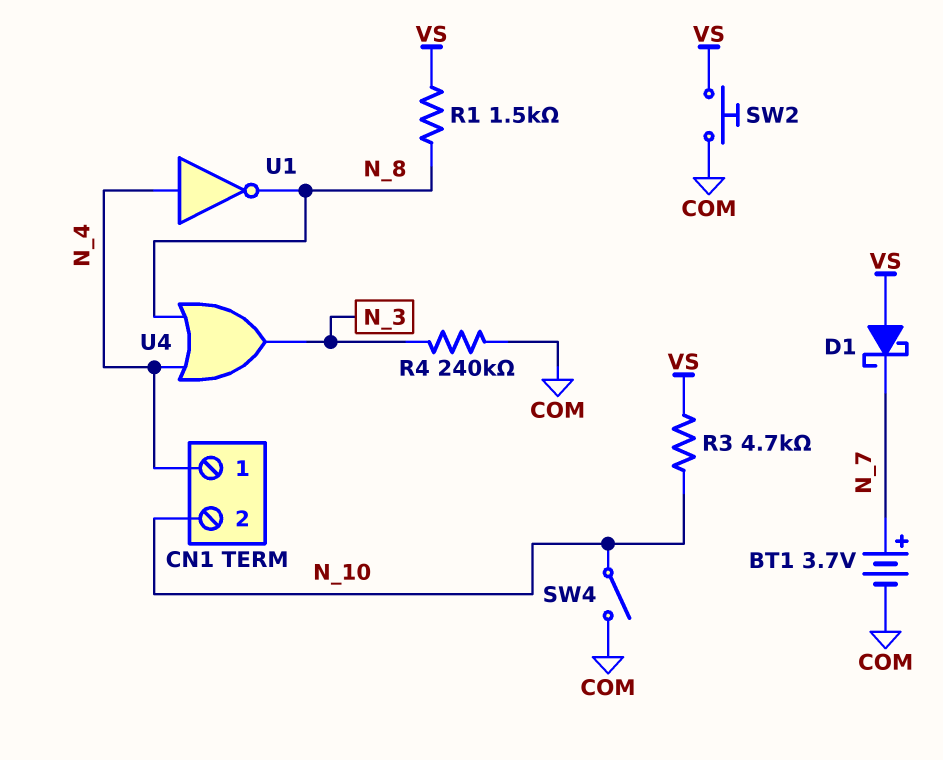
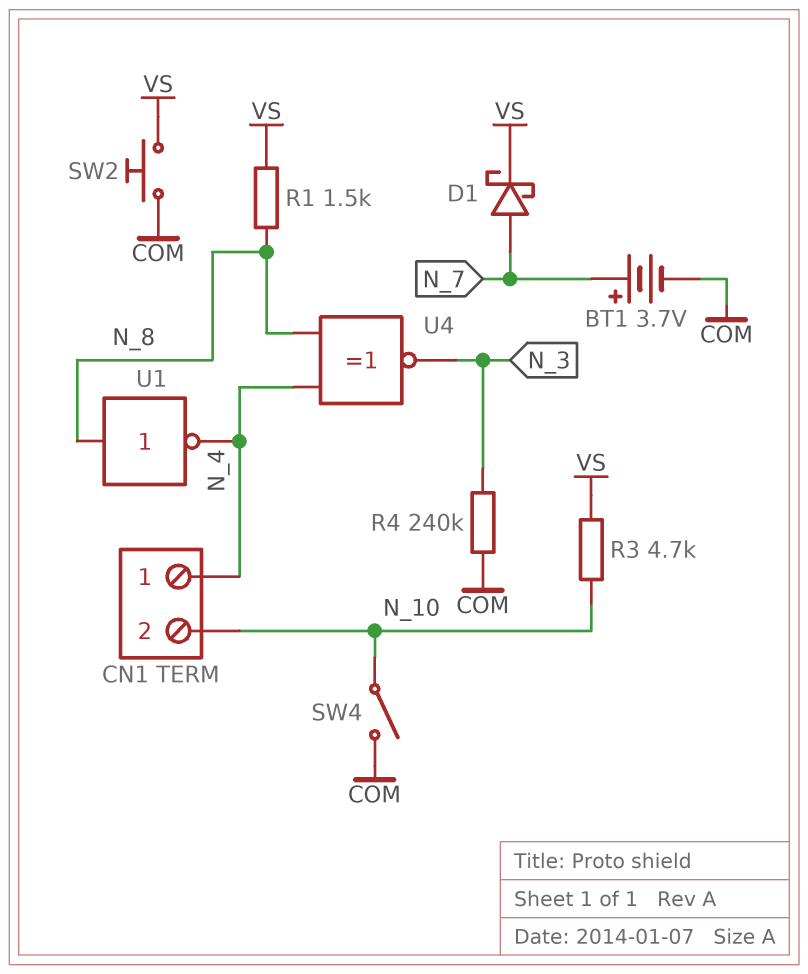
D1: schottky (A VS, K N_7) -> schottky (A N_7, K VS)
U1: NOT (in N_4, out N_8) -> NOT (in N_8, out N_4)
U4: OR (in N_4, in N_8, out N_3) -> XNOR (in N_4, in N_8, out N_3)

